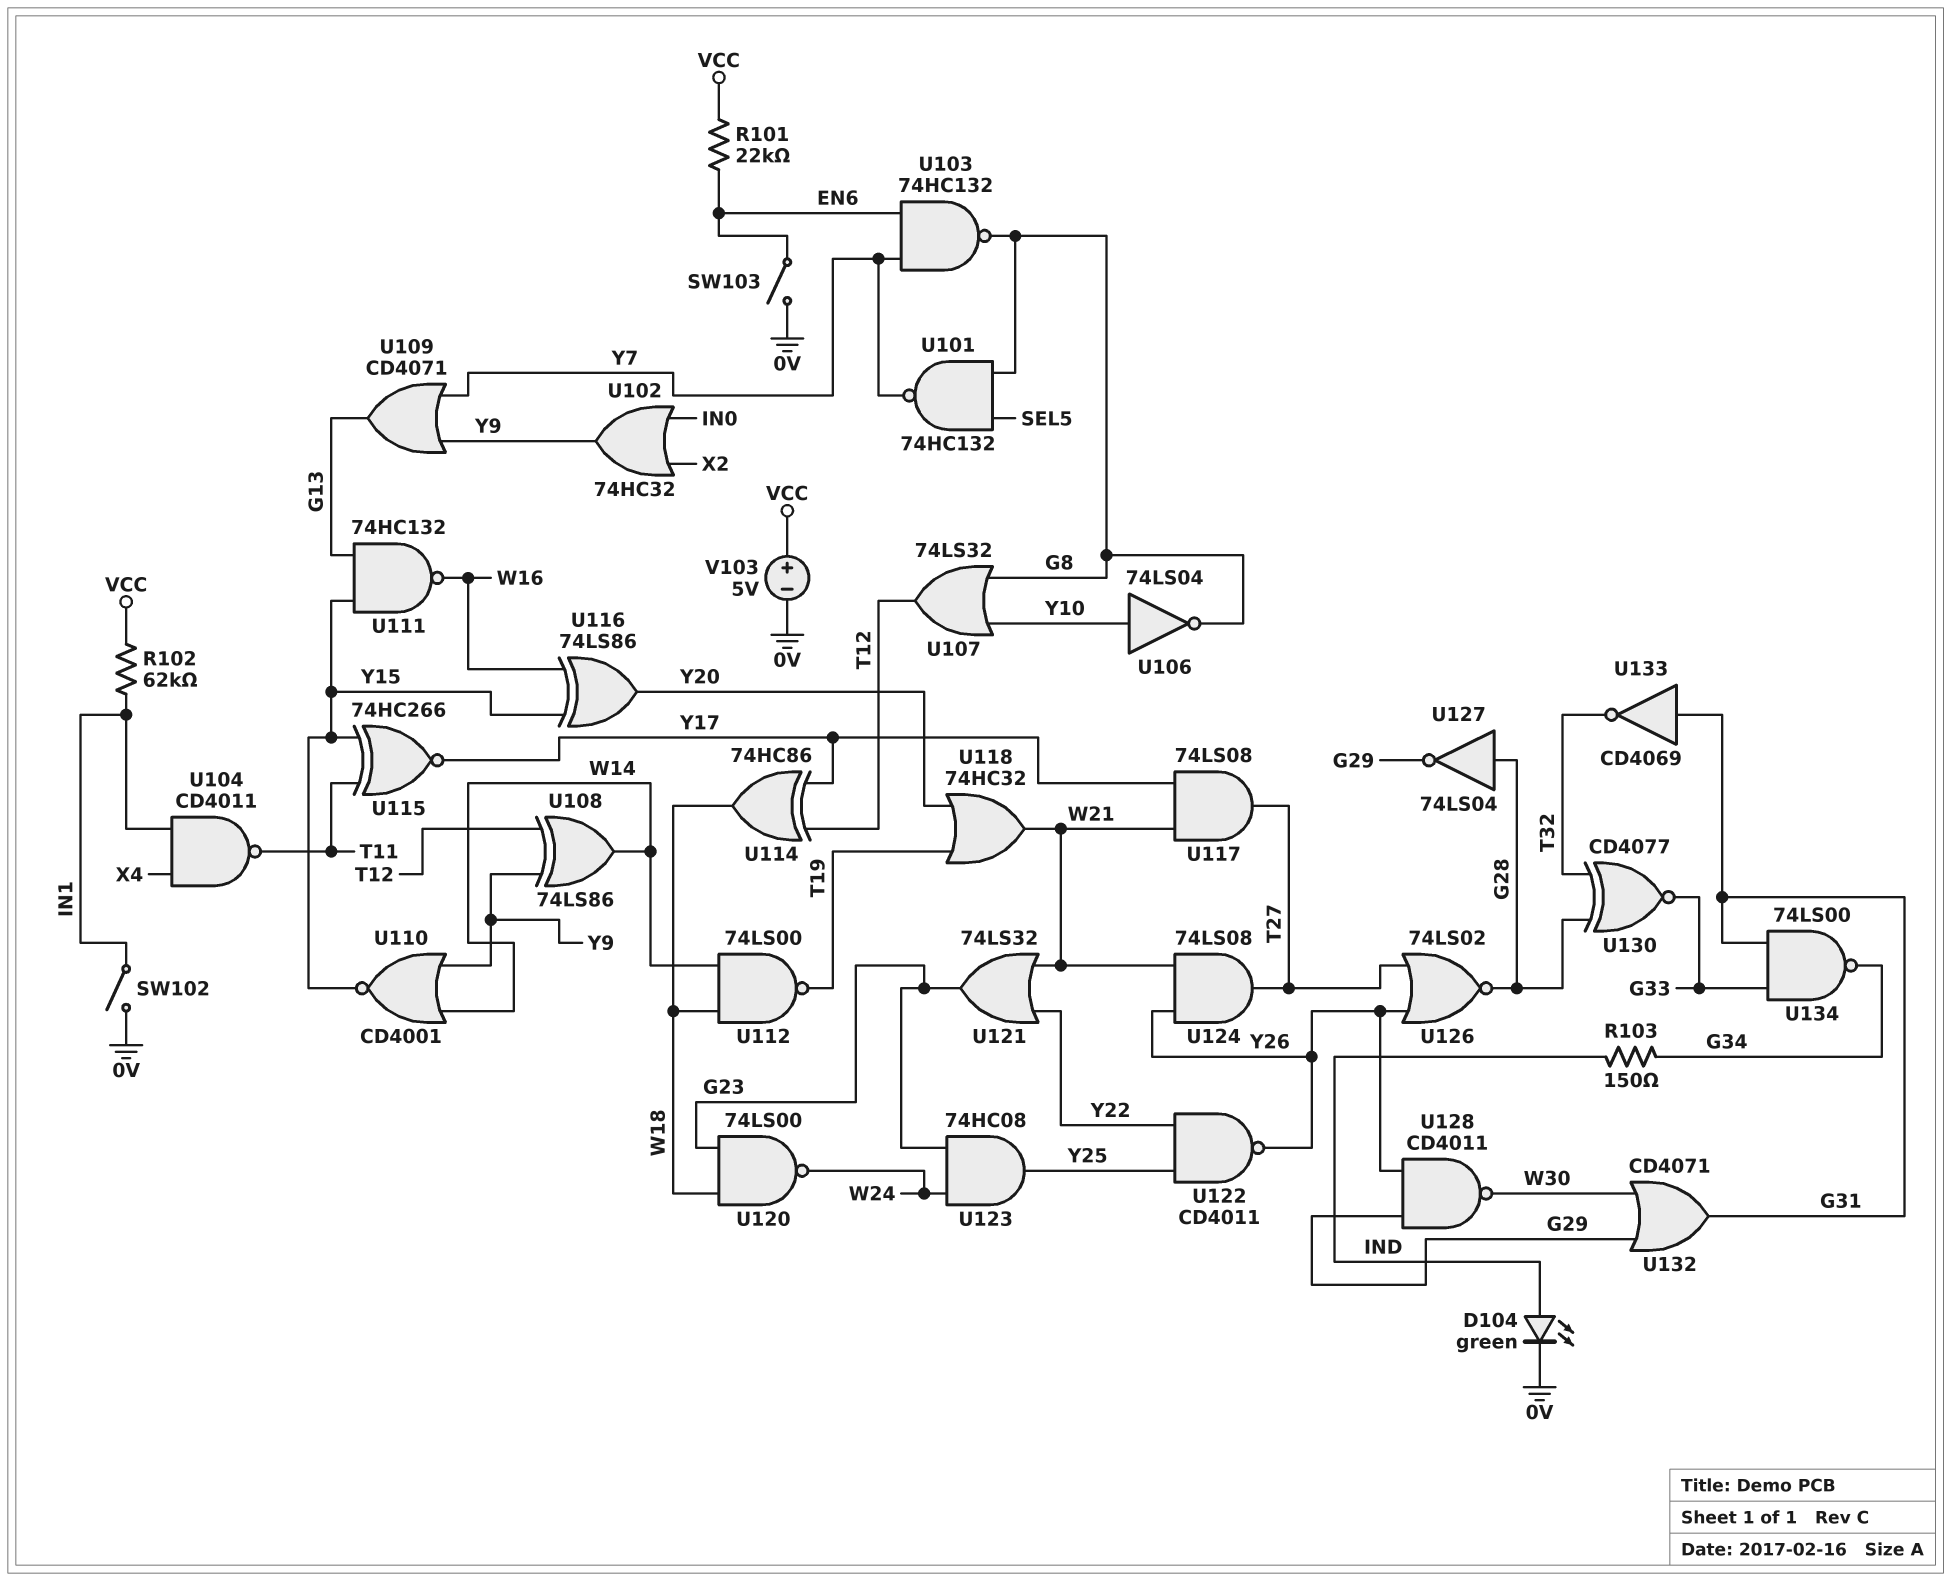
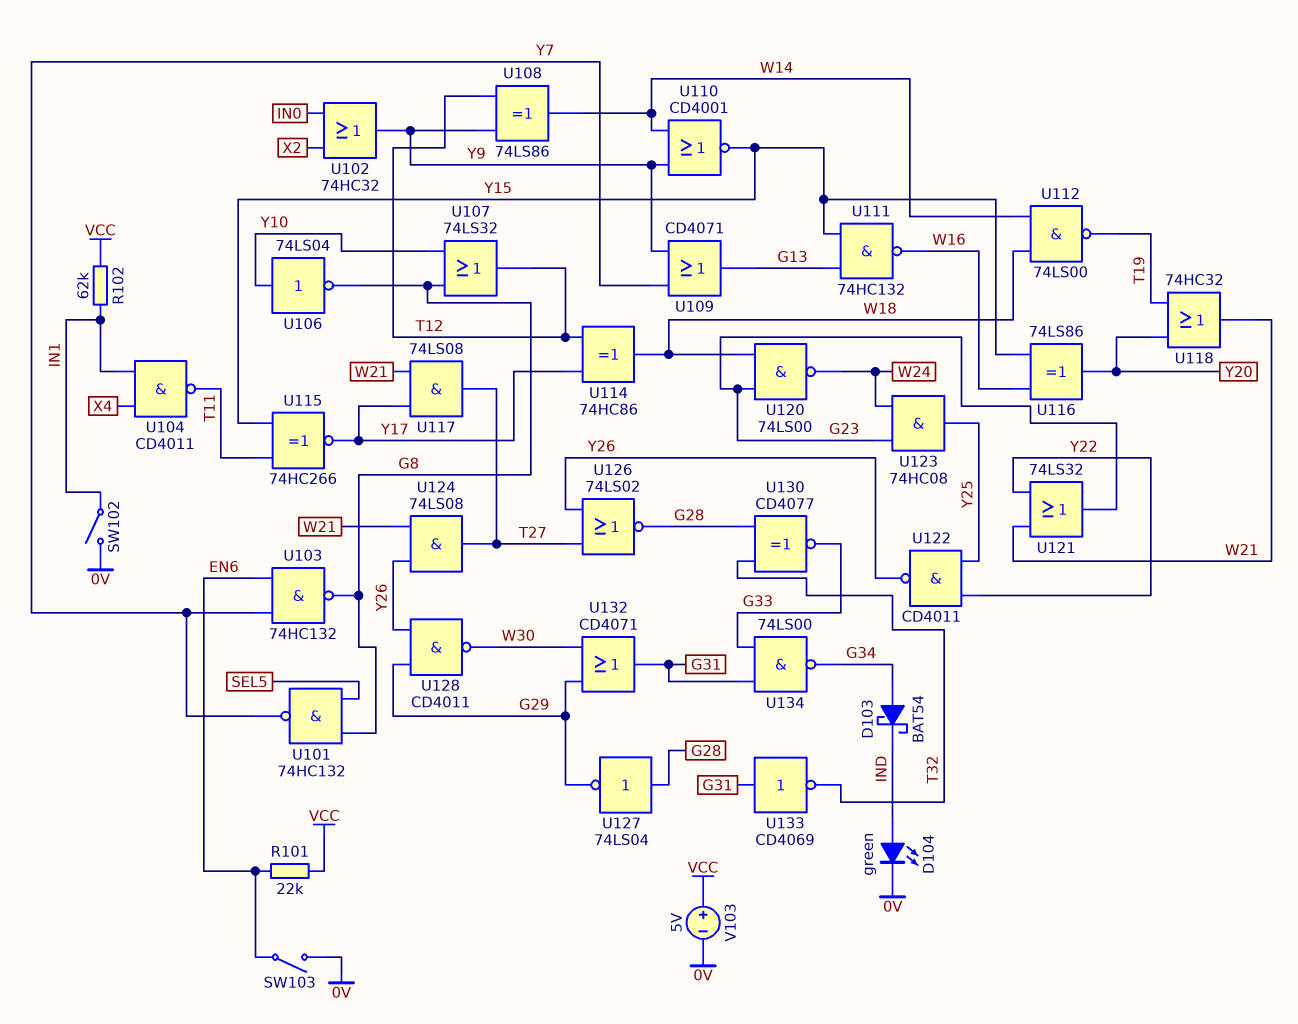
D103: none -> schottky BAT54 (A G34, K IND)
R103: 150 (G34, IND) -> none

